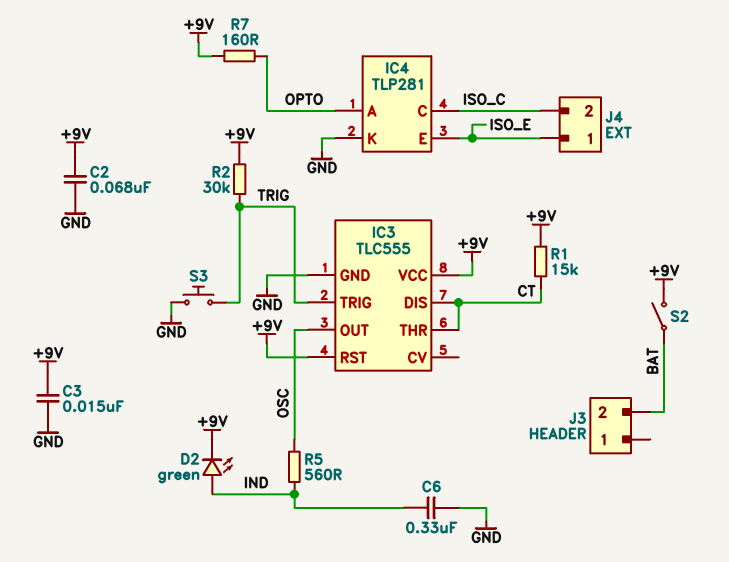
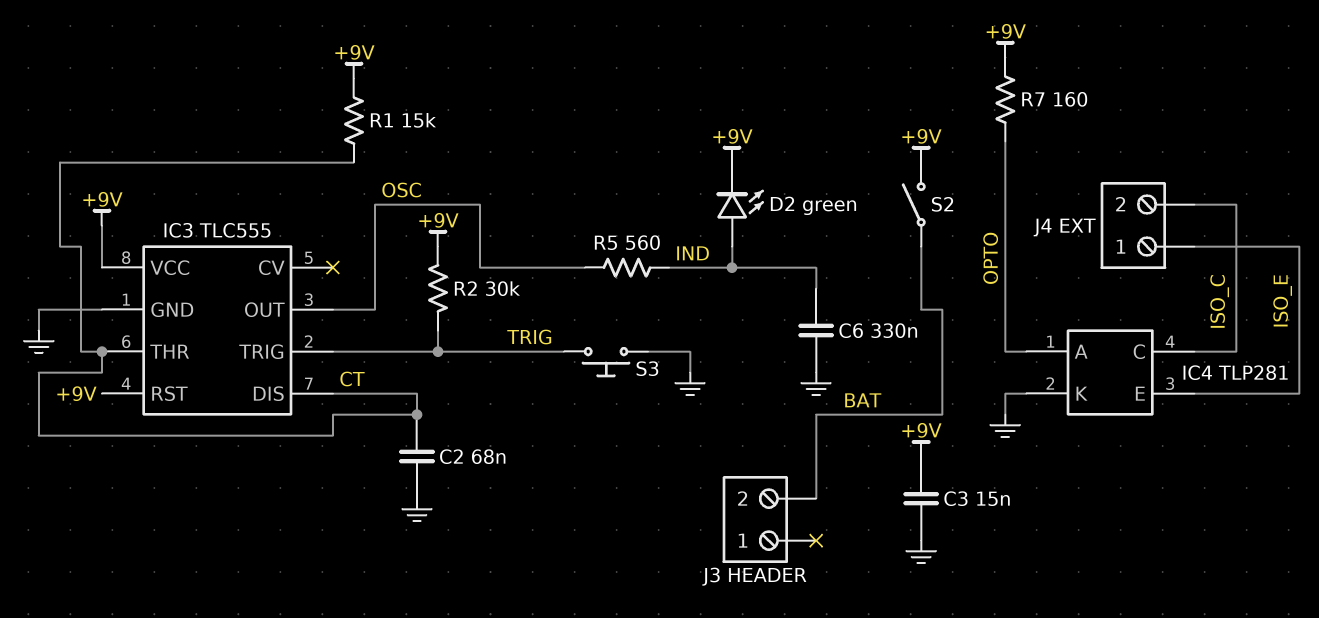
C2: 68nF (+9V, GND) -> 68nF (CT, GND)

